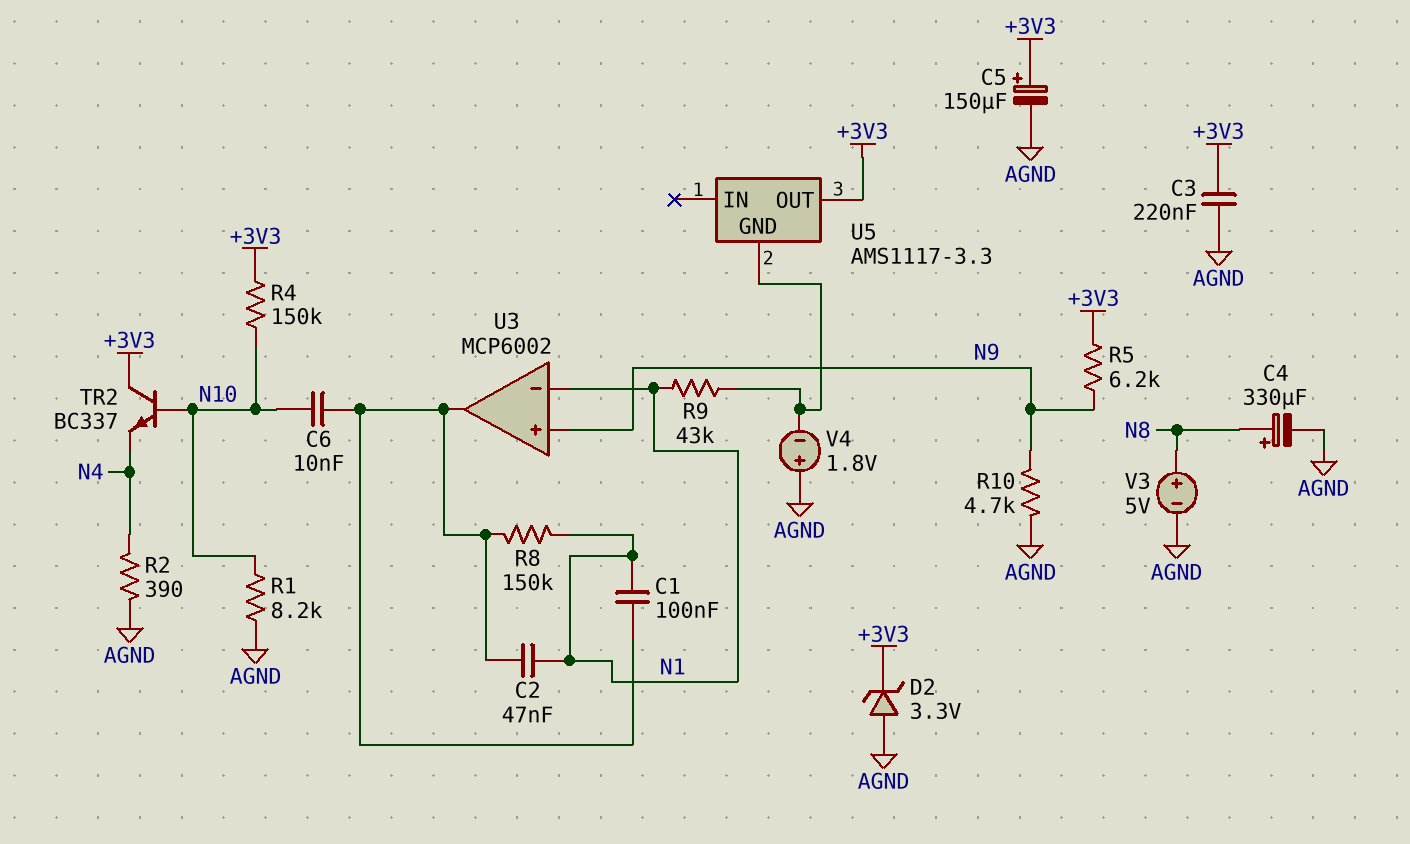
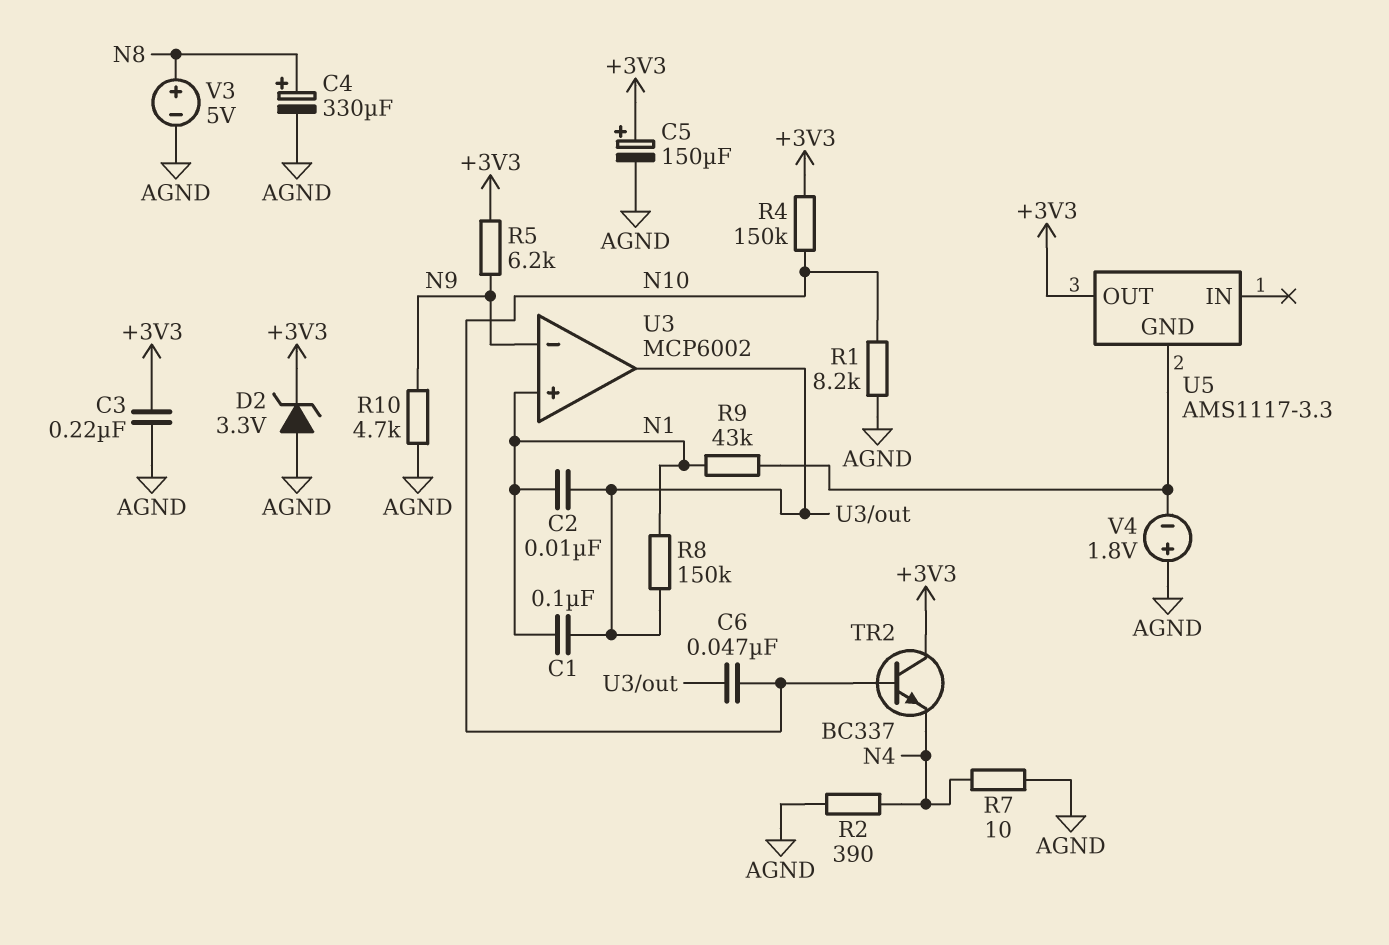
C2: 47nF (N1, U3/out) -> 10nF (N1, U3/out)
C6: 10nF (N10, U3/out) -> 47nF (N10, U3/out)
R7: none -> 10 (AGND, N4)
U3 pin in+: N9 -> N1
U3 pin in-: N1 -> N9

